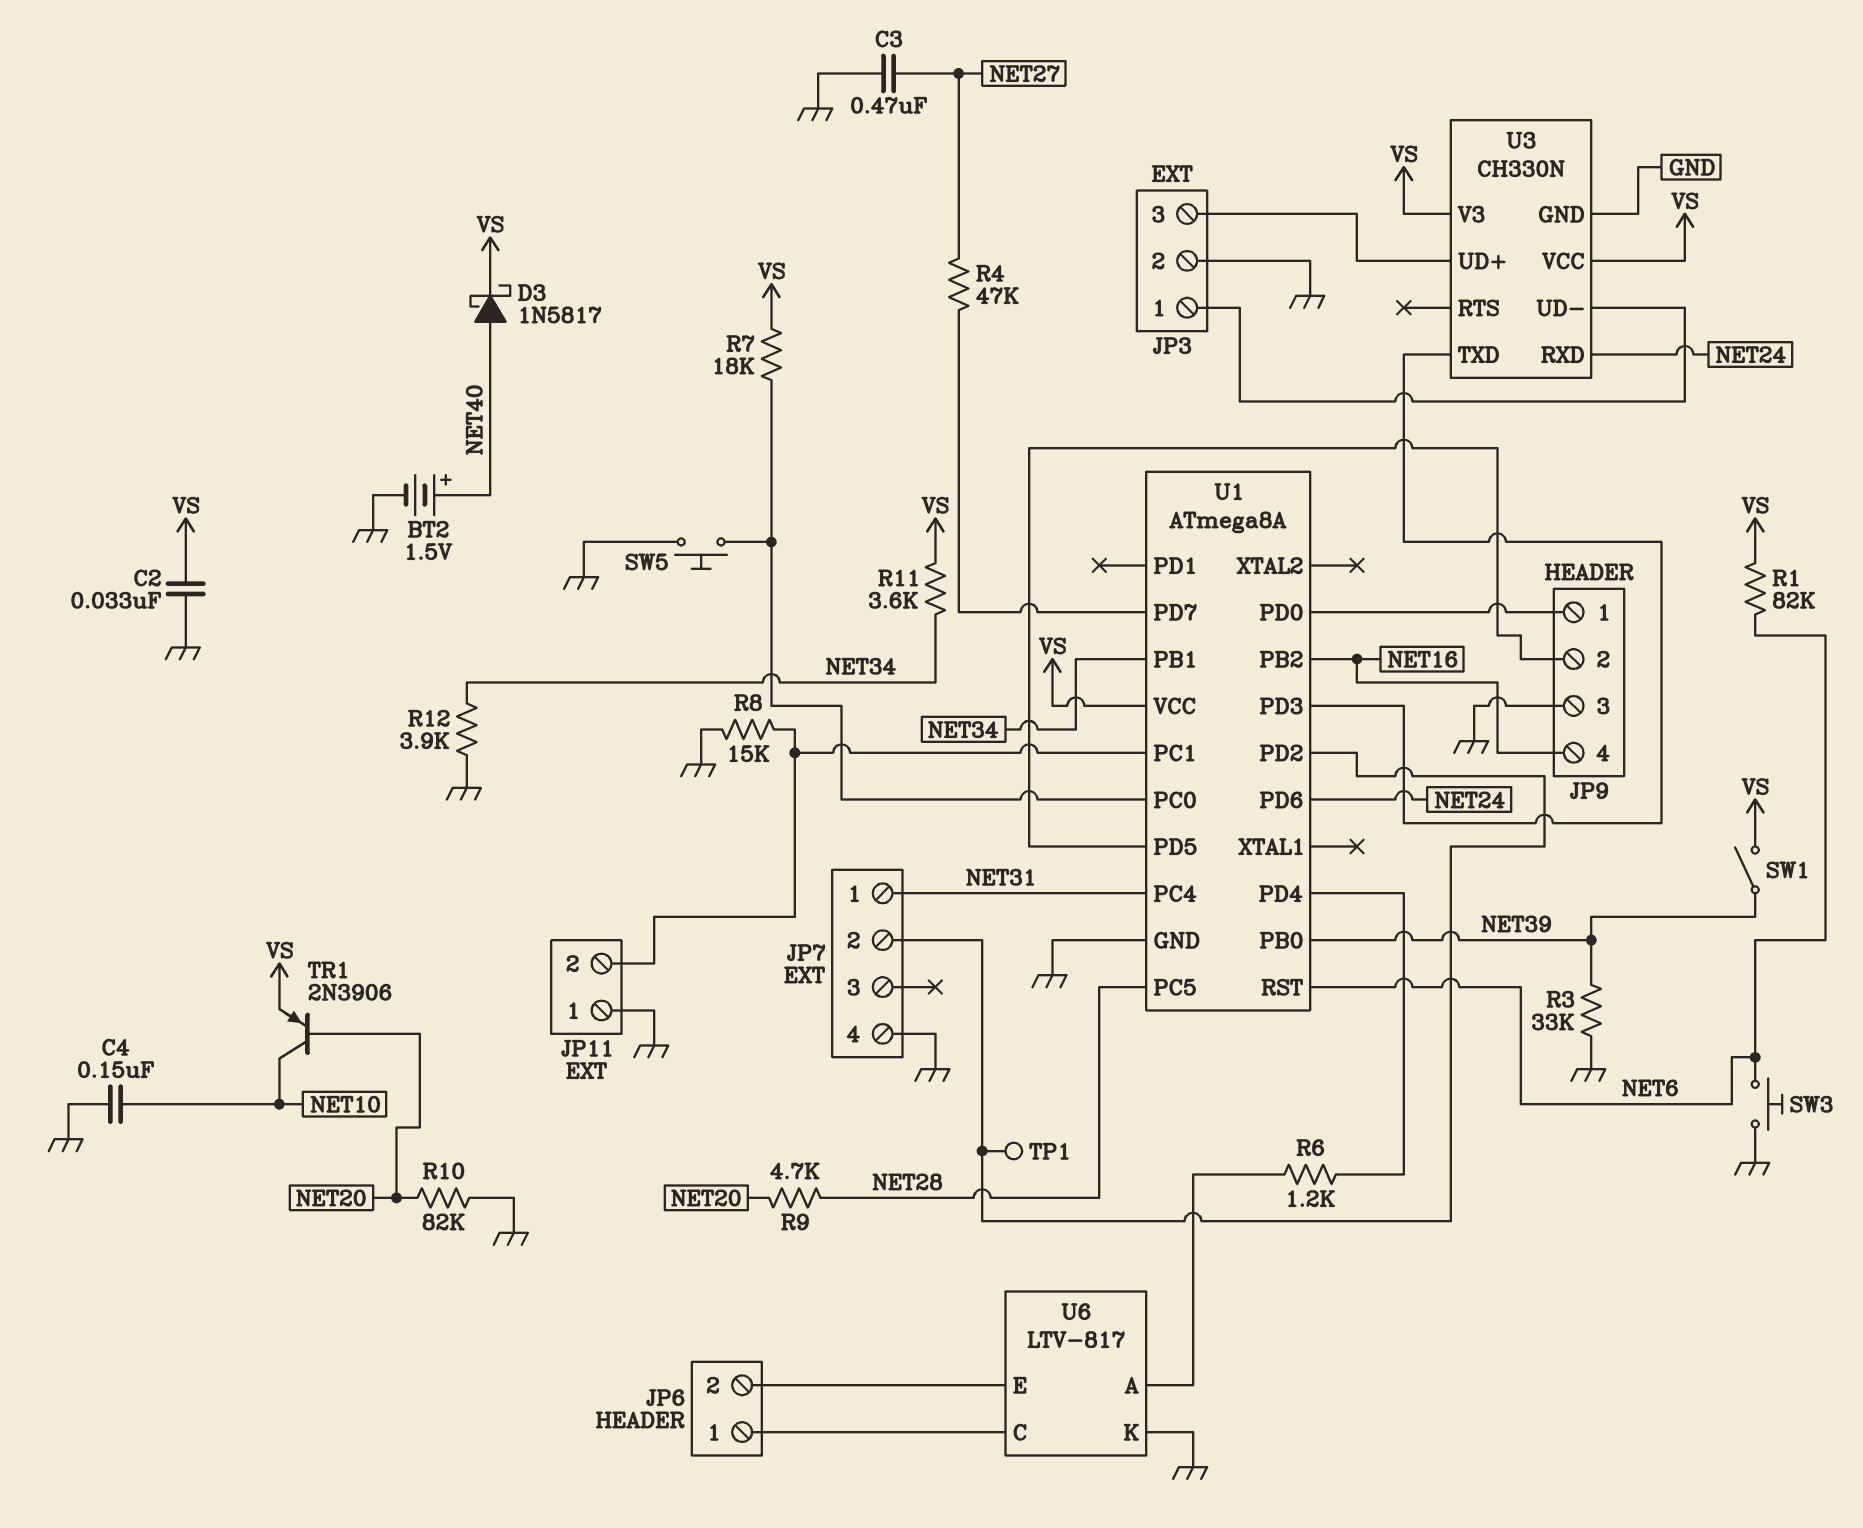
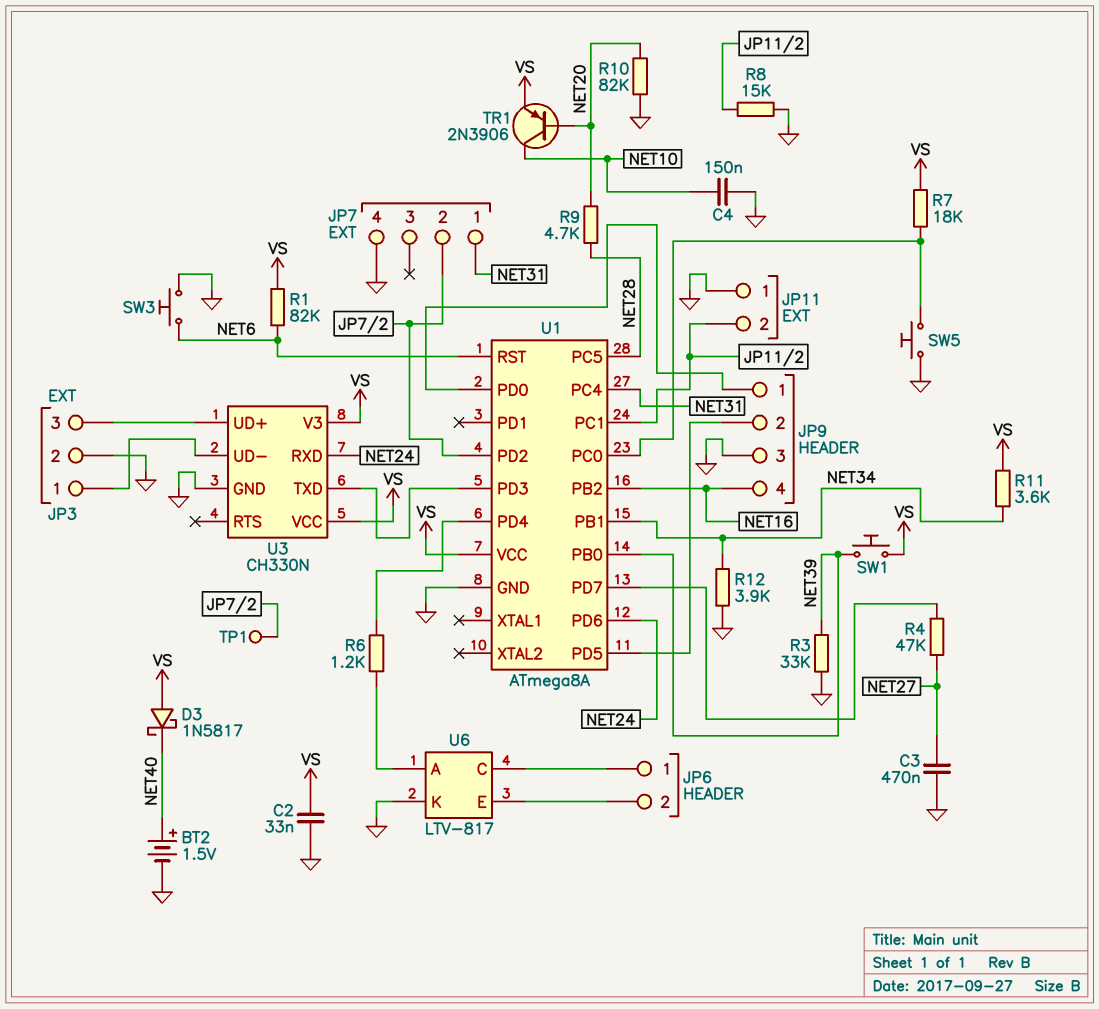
D3: schottky 1N5817 (A NET40, K VS) -> schottky 1N5817 (A VS, K NET40)
SW1: switch (NET39, VS) -> button (NET39, VS)

